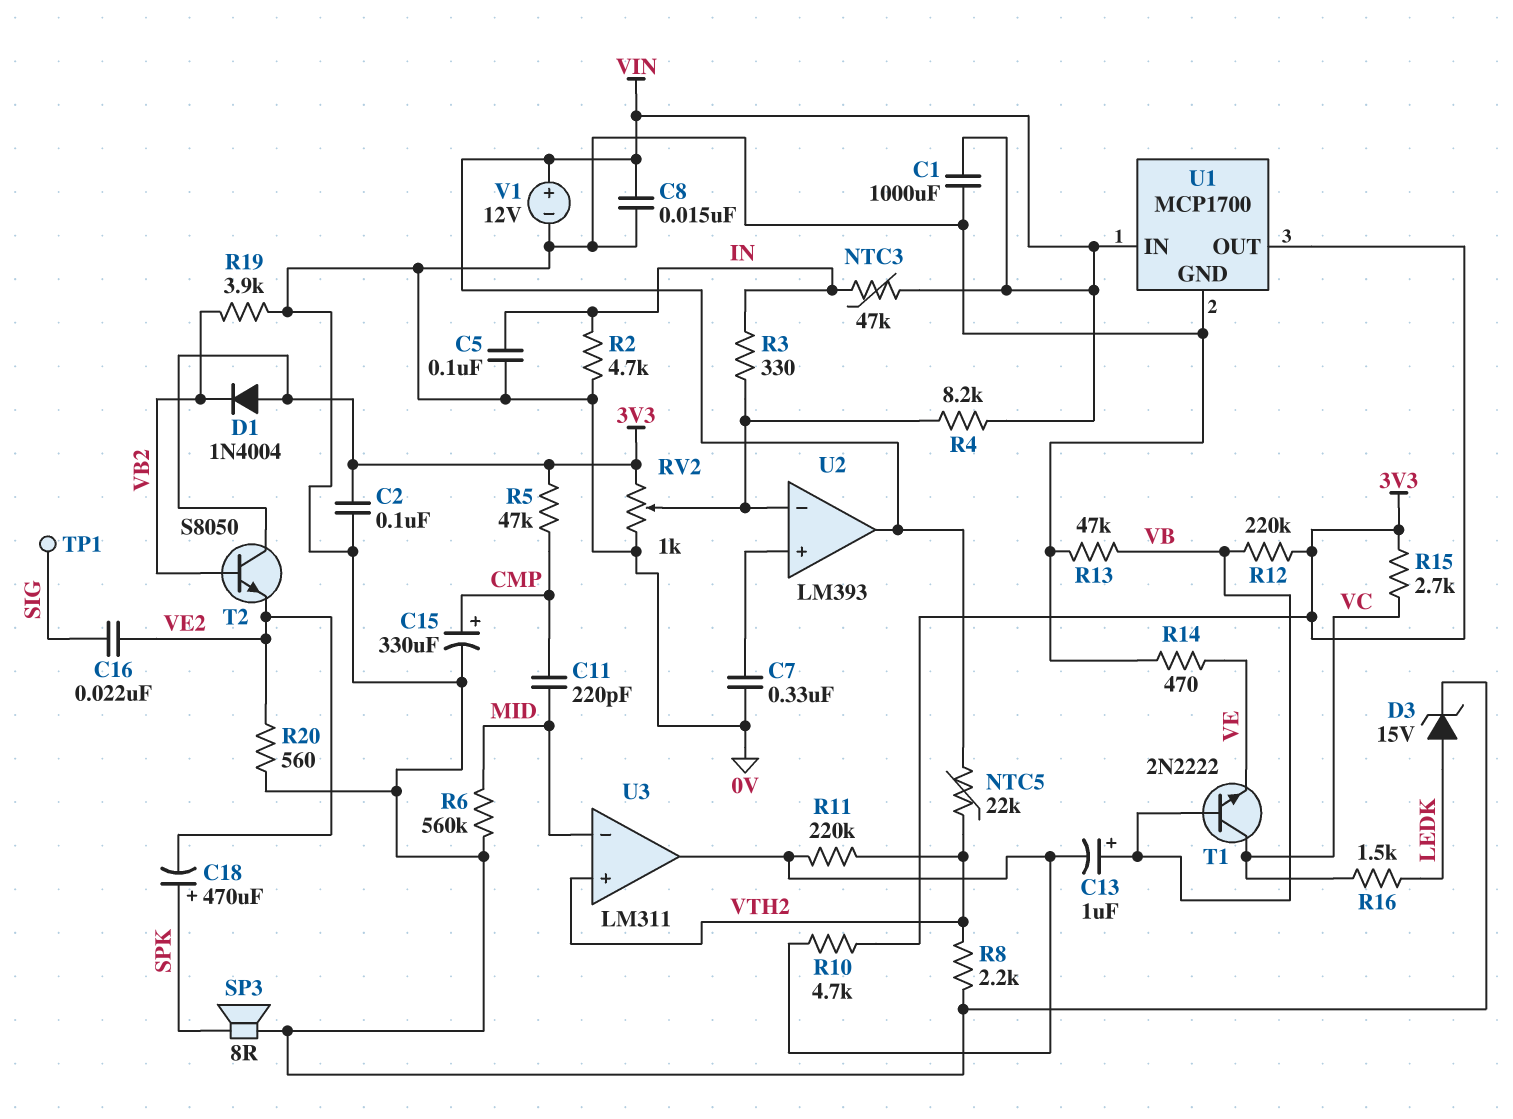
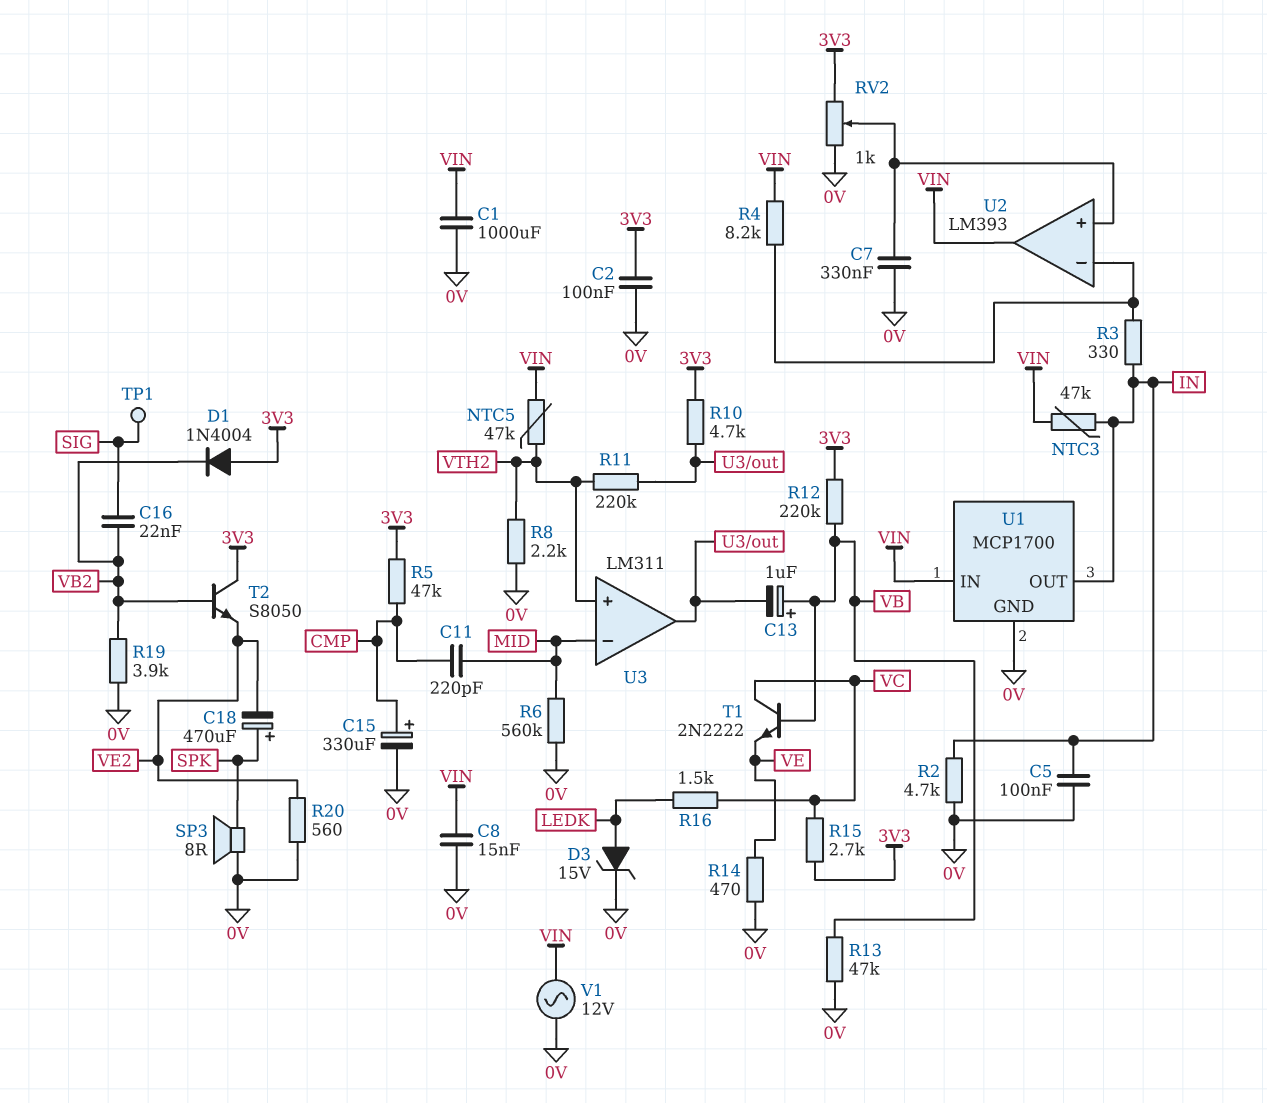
C16: 22nF (SIG, VE2) -> 22nF (SIG, VB2)
NTC5: 22k (VIN, VTH2) -> 47k (VIN, VTH2)
RV2: 1k (0V, 3V3, wiper U2/in-) -> 1k (0V, 3V3, wiper U2/in+)
U1 pin OUT: 3V3 -> IN
V1: 12V (plus VIN, minus 0V) -> AC 12V (0V, VIN)

